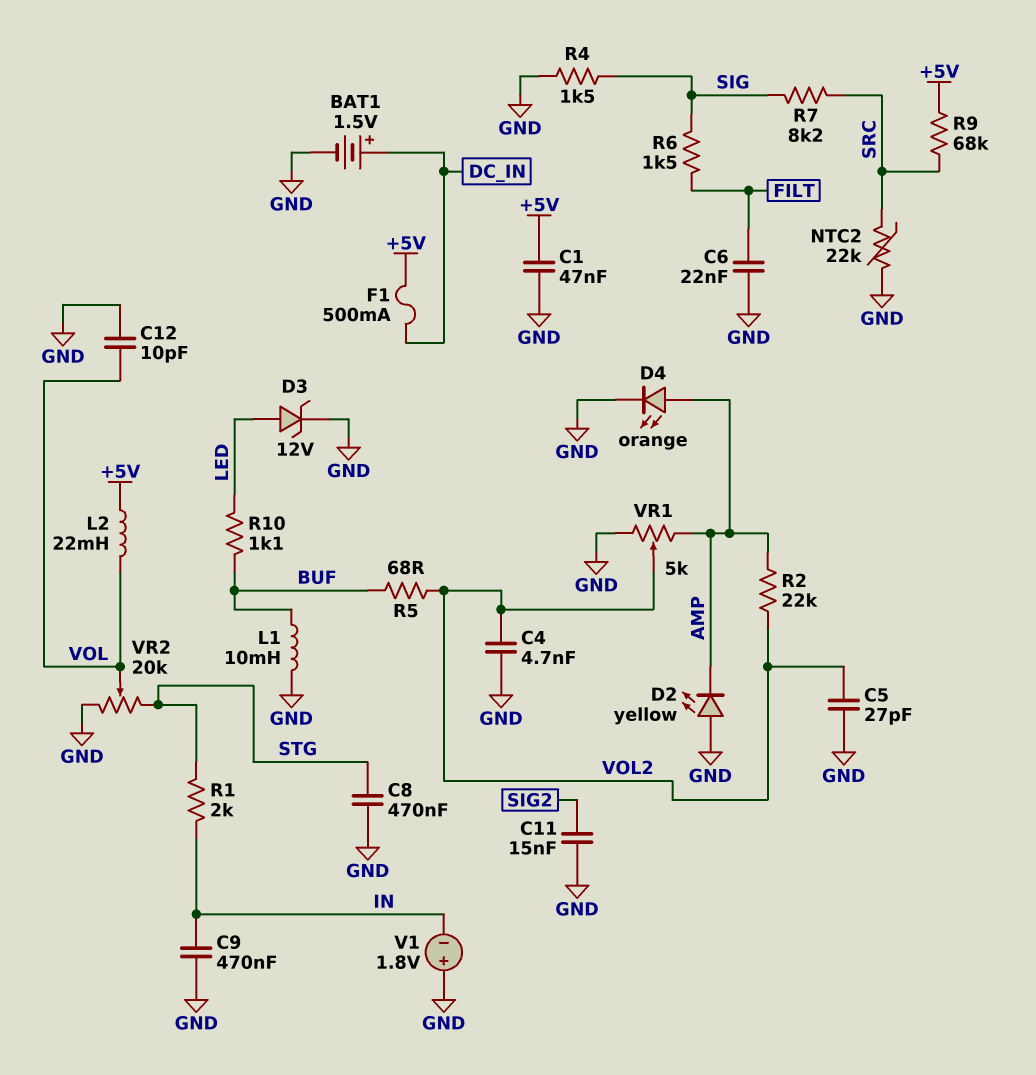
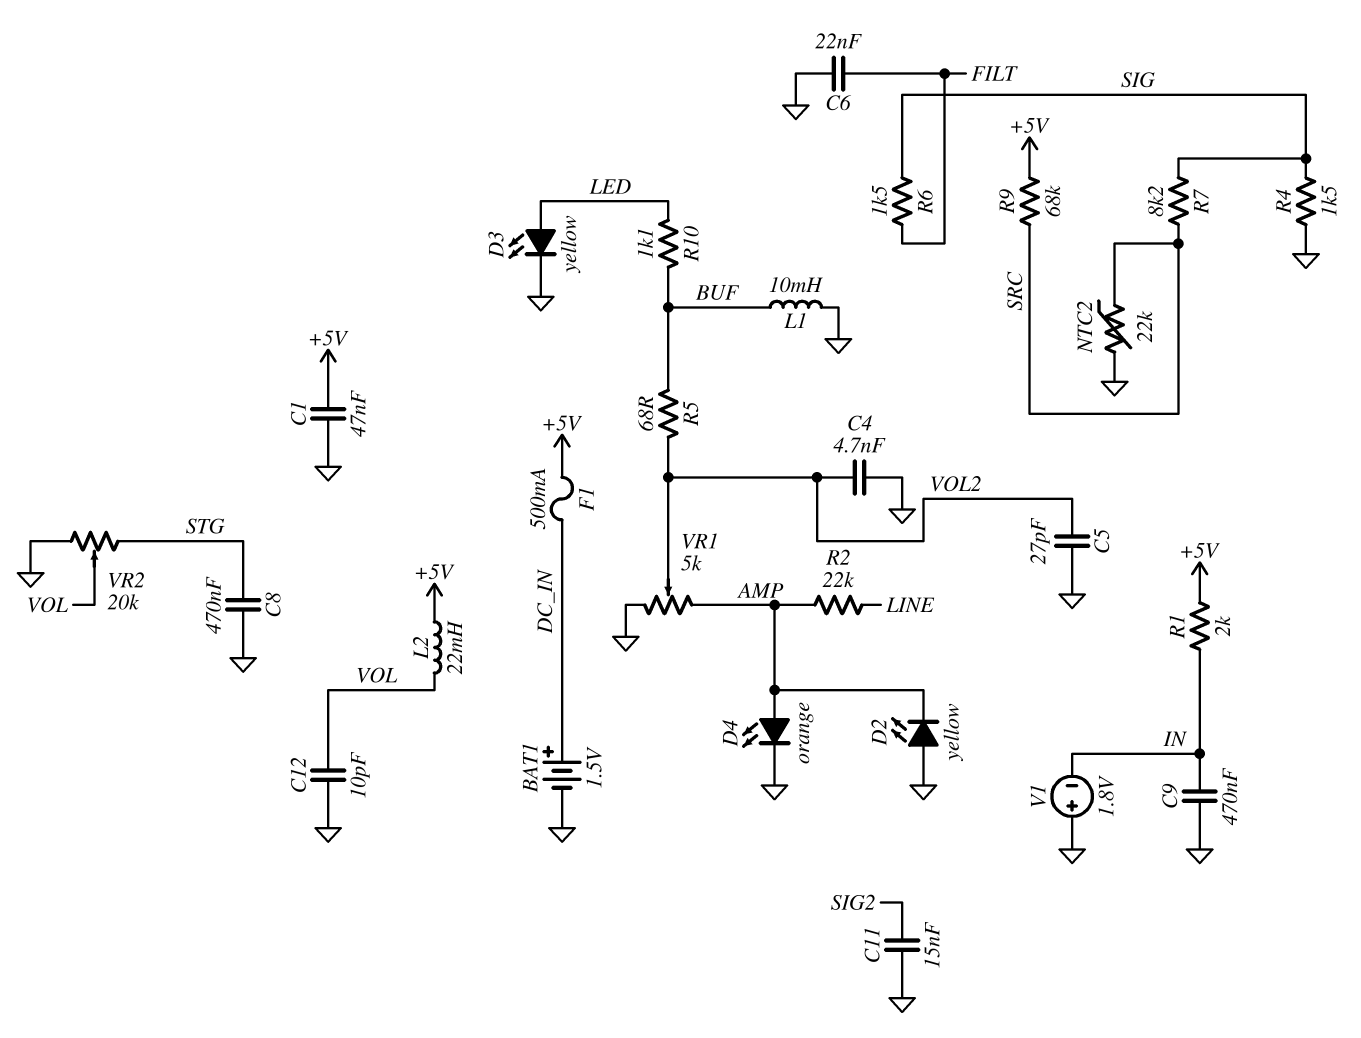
D3: zener 12V (A LED, K GND) -> LED yellow (A LED, K GND)
R1: 2k (IN, STG) -> 2k (+5V, IN)
R2: 22k (AMP, VOL2) -> 22k (AMP, LINE)

